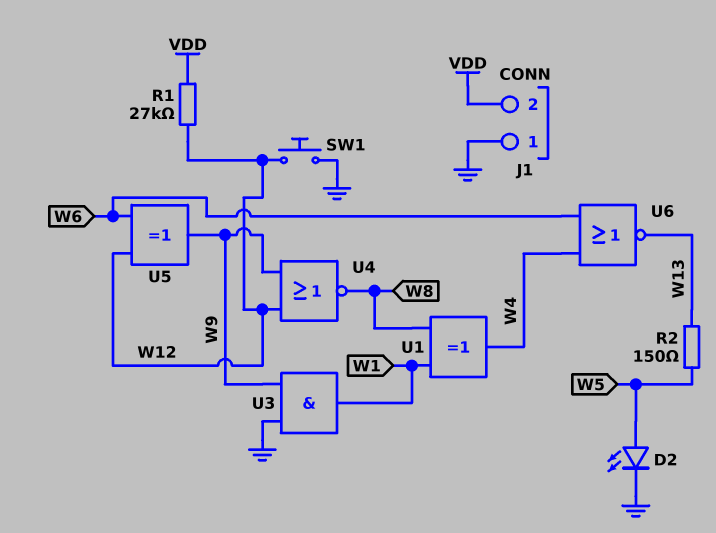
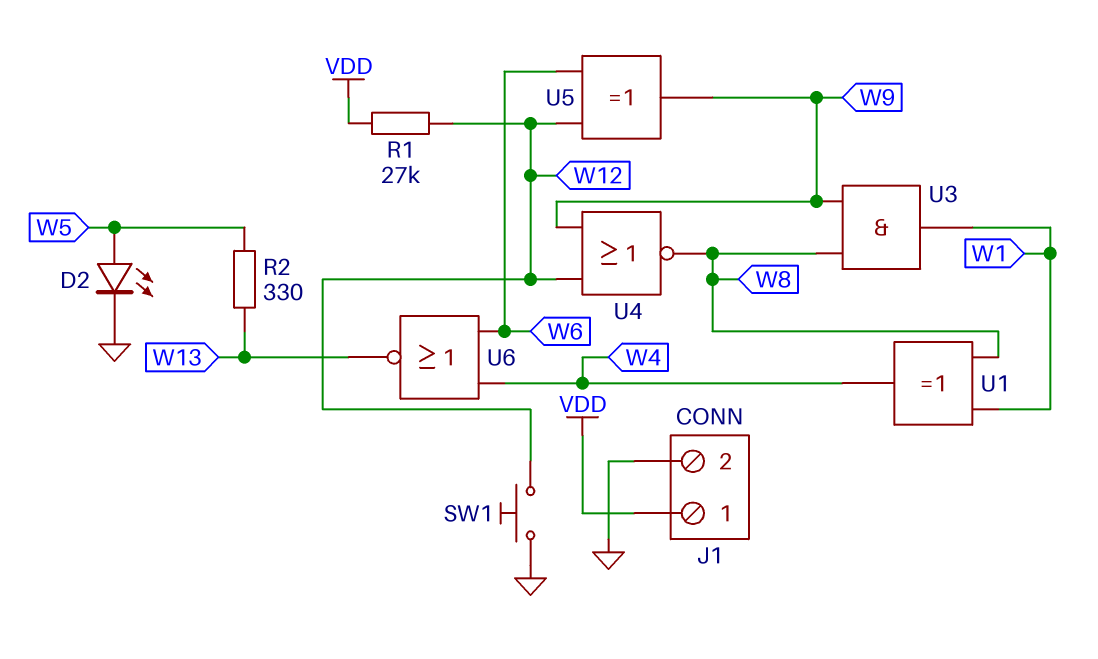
J1 pin 1: GND -> VDD
J1 pin 2: VDD -> GND
R2: 150 (W5, W13) -> 330 (W5, W13)
U3: AND (in GND, in W9, out W1) -> AND (in W8, in W9, out W1)

